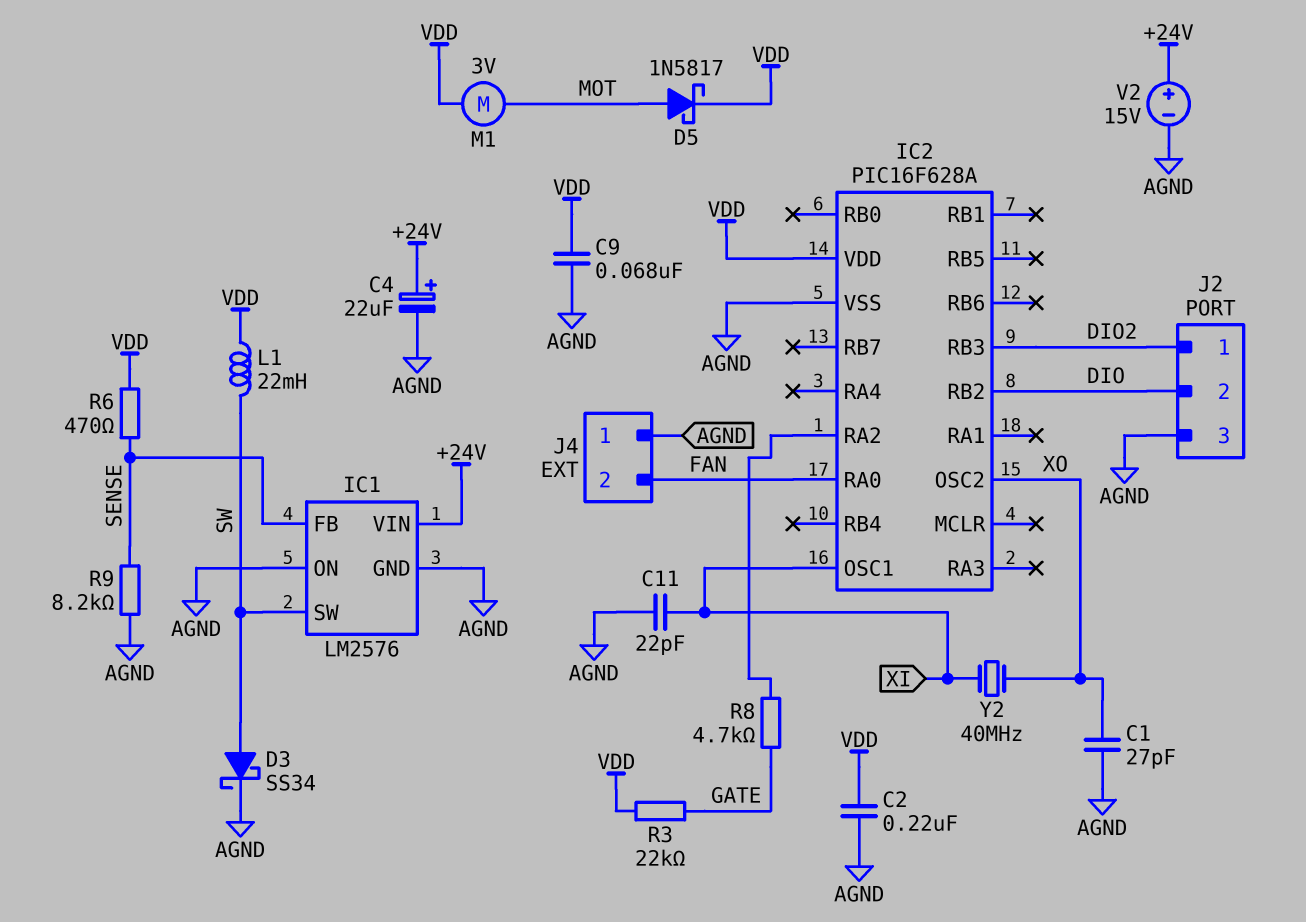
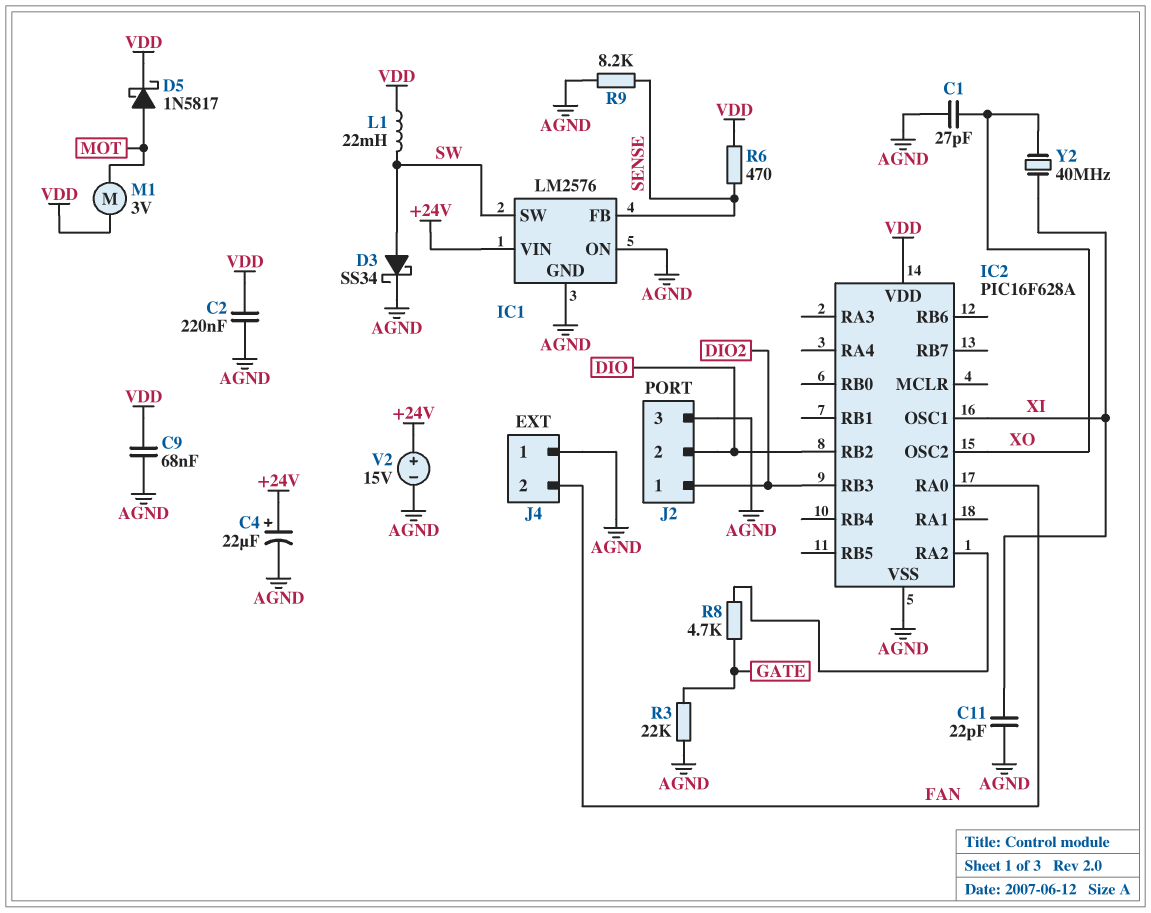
R3: 22k (GATE, VDD) -> 22k (AGND, GATE)

